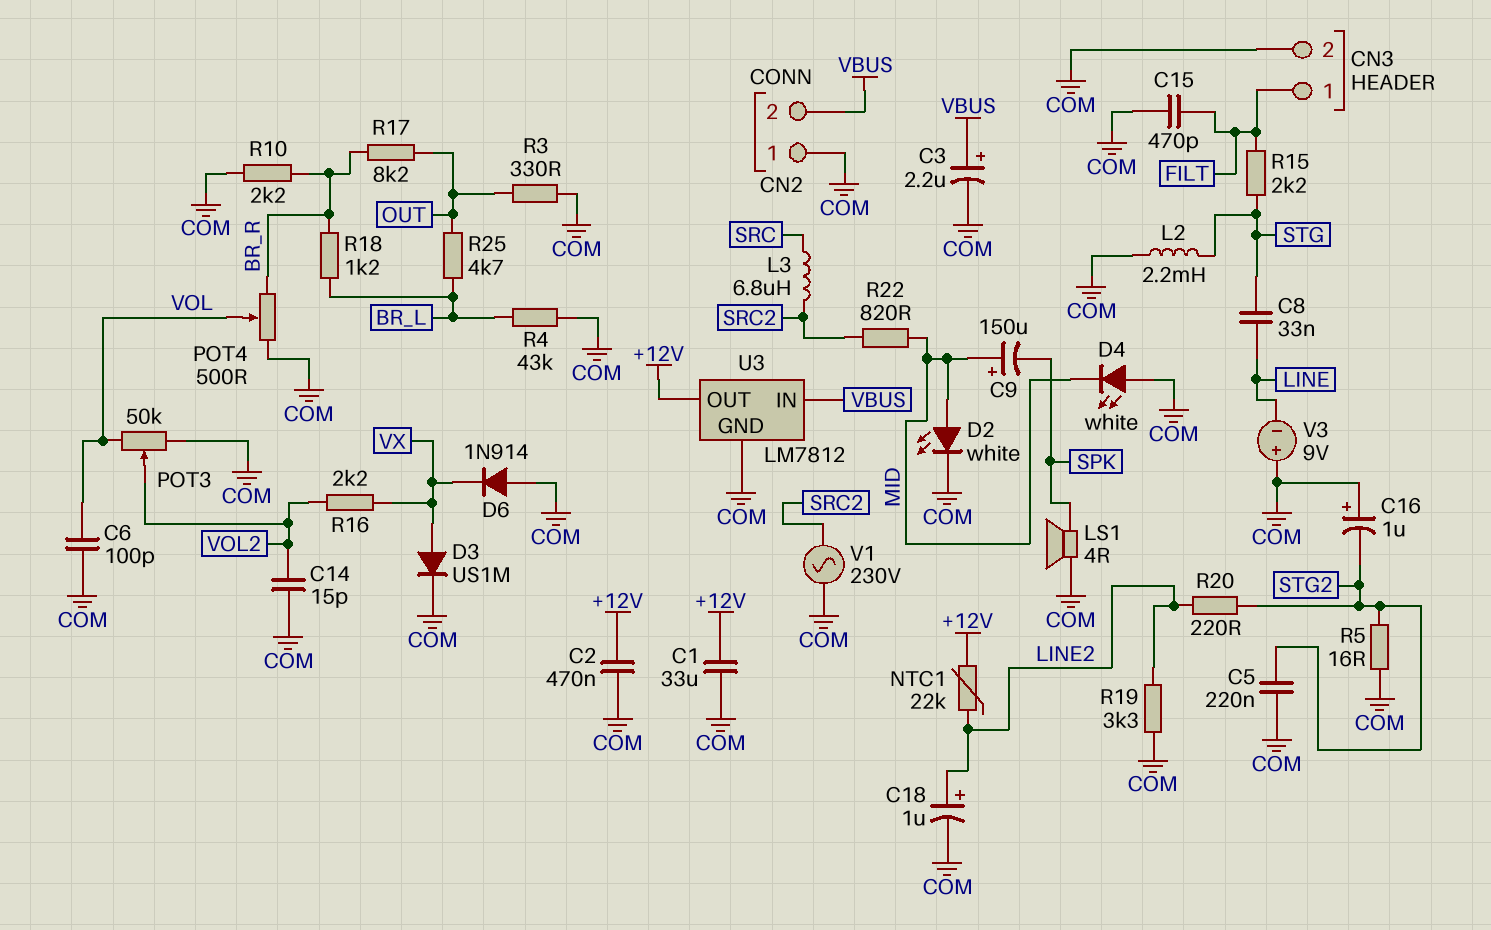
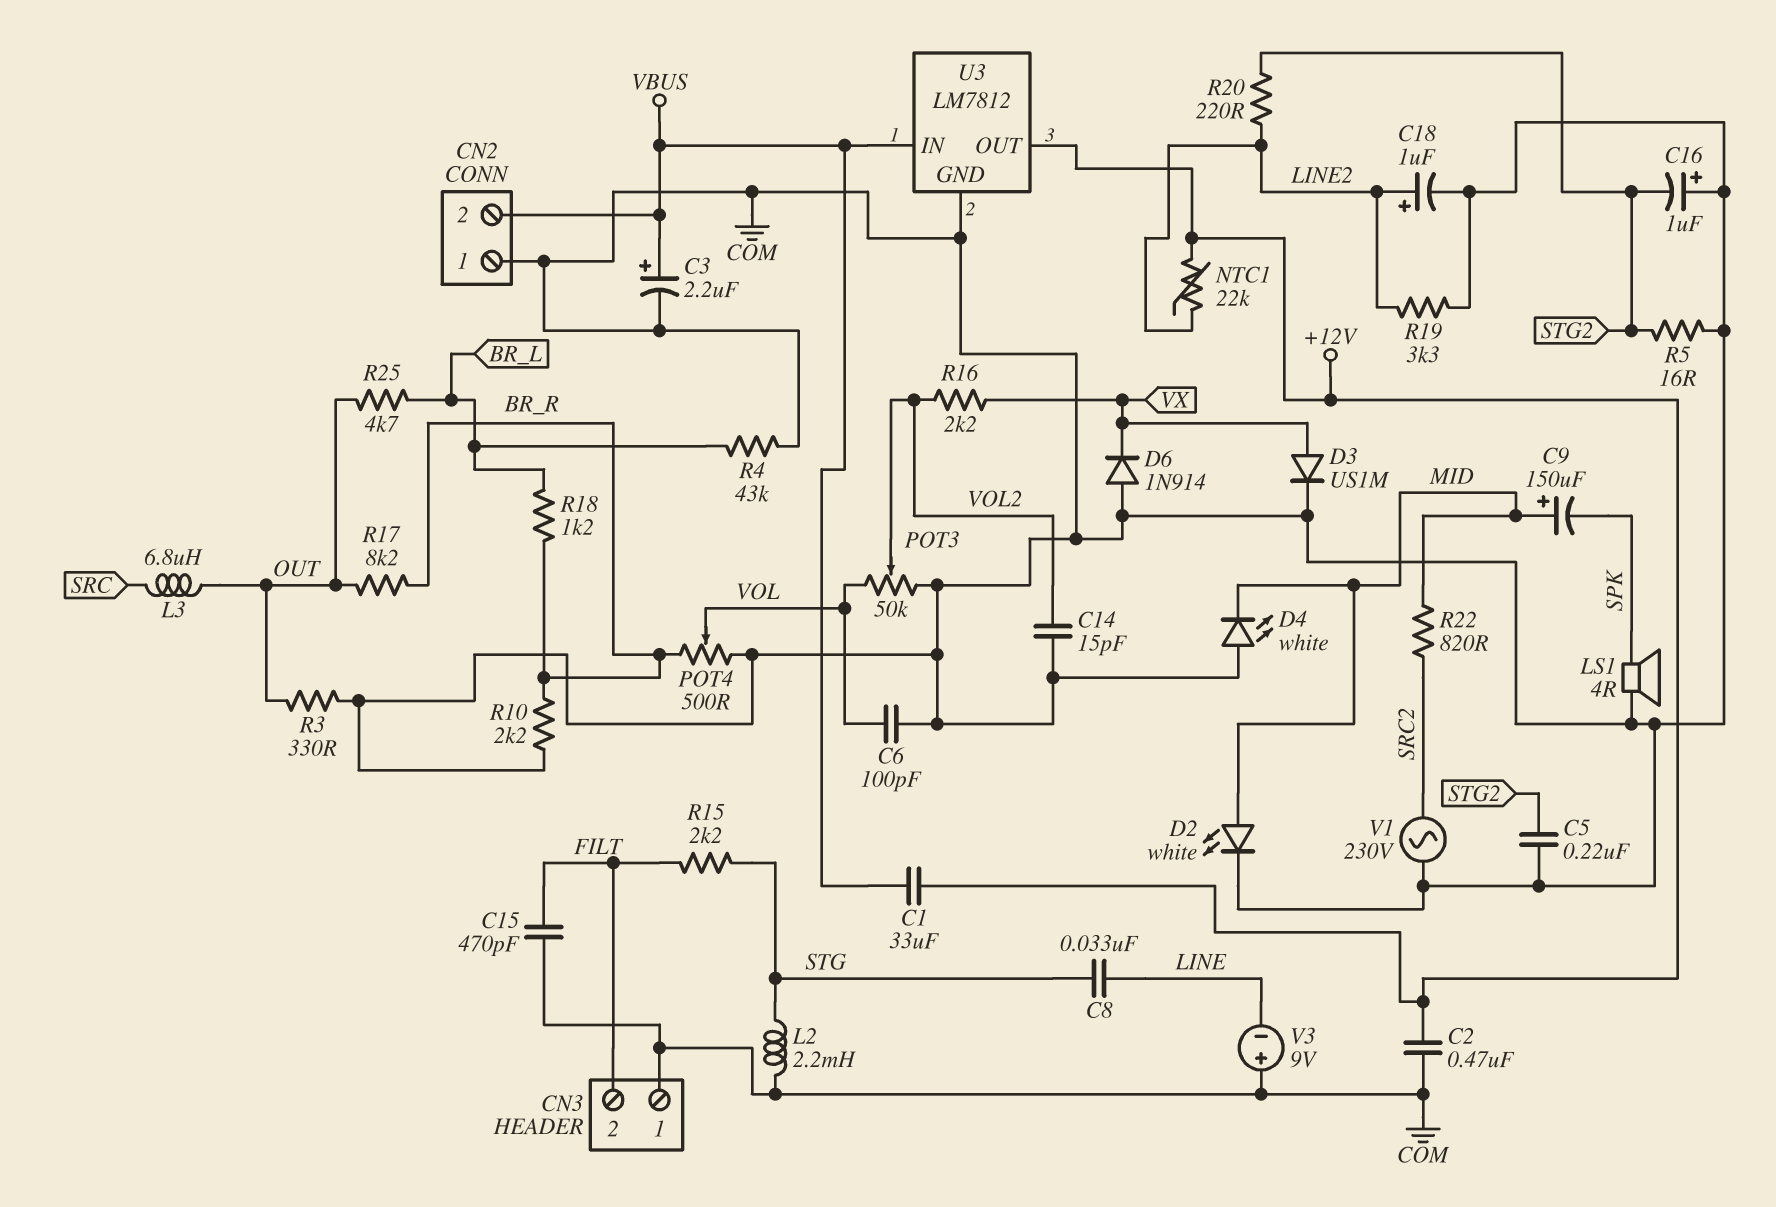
C1: 33uF (+12V, COM) -> 33uF (+12V, VBUS)
CN3 pin 1: FILT -> COM
CN3 pin 2: COM -> FILT
L3: 6.8uH (SRC, SRC2) -> 6.8uH (OUT, SRC)

